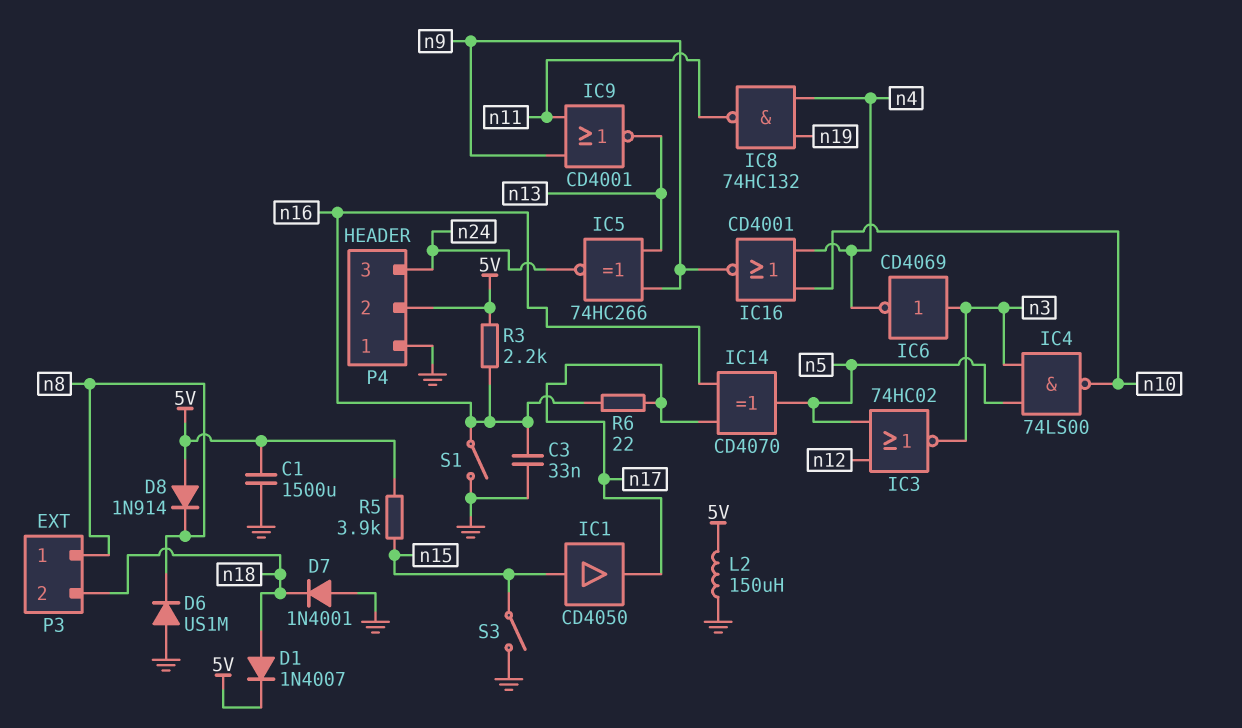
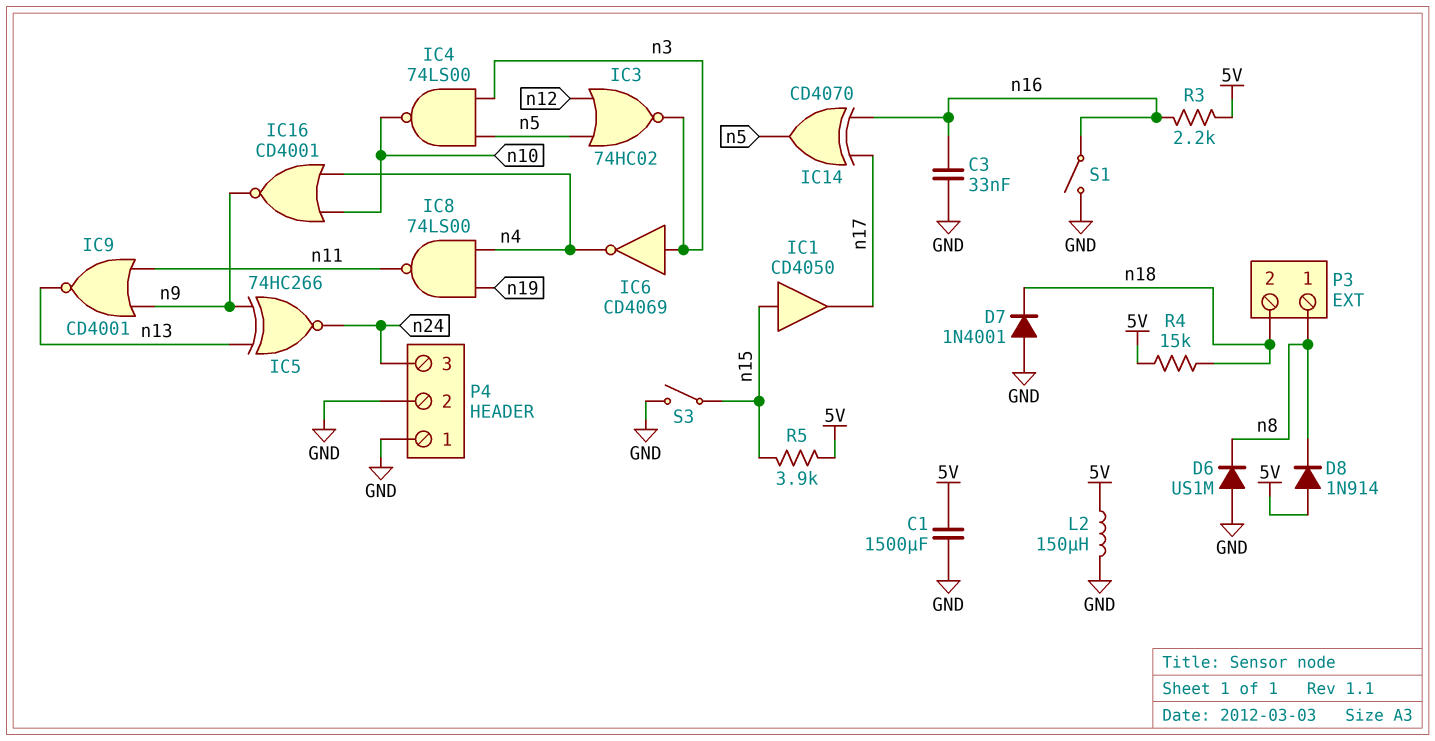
D1: diode 1N4007 (A n18, K 5V) -> none
IC8: NAND 74HC132 (in n4, in n19, out n11) -> NAND 74LS00 (in n4, in n19, out n11)
P4 pin 2: 5V -> GND
R4: none -> 15k (5V, n18)
R6: 22 (n16, n17) -> none

